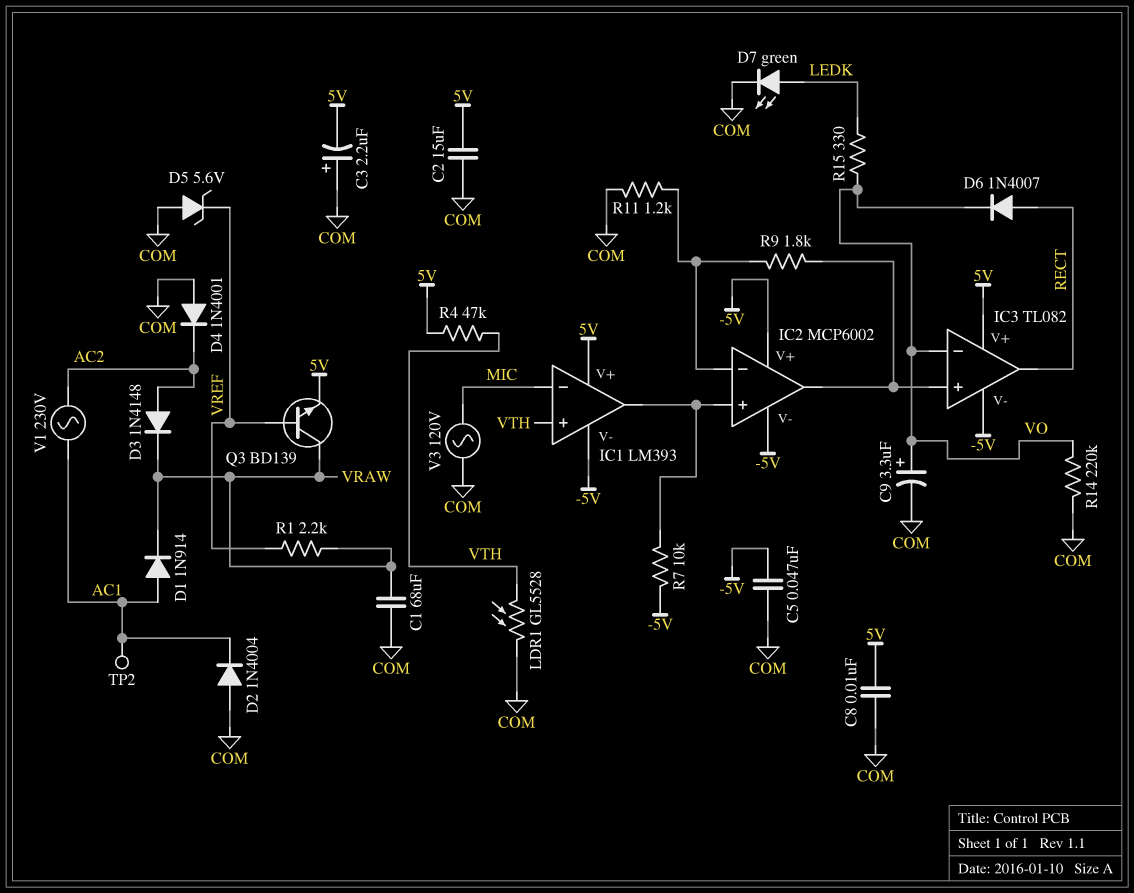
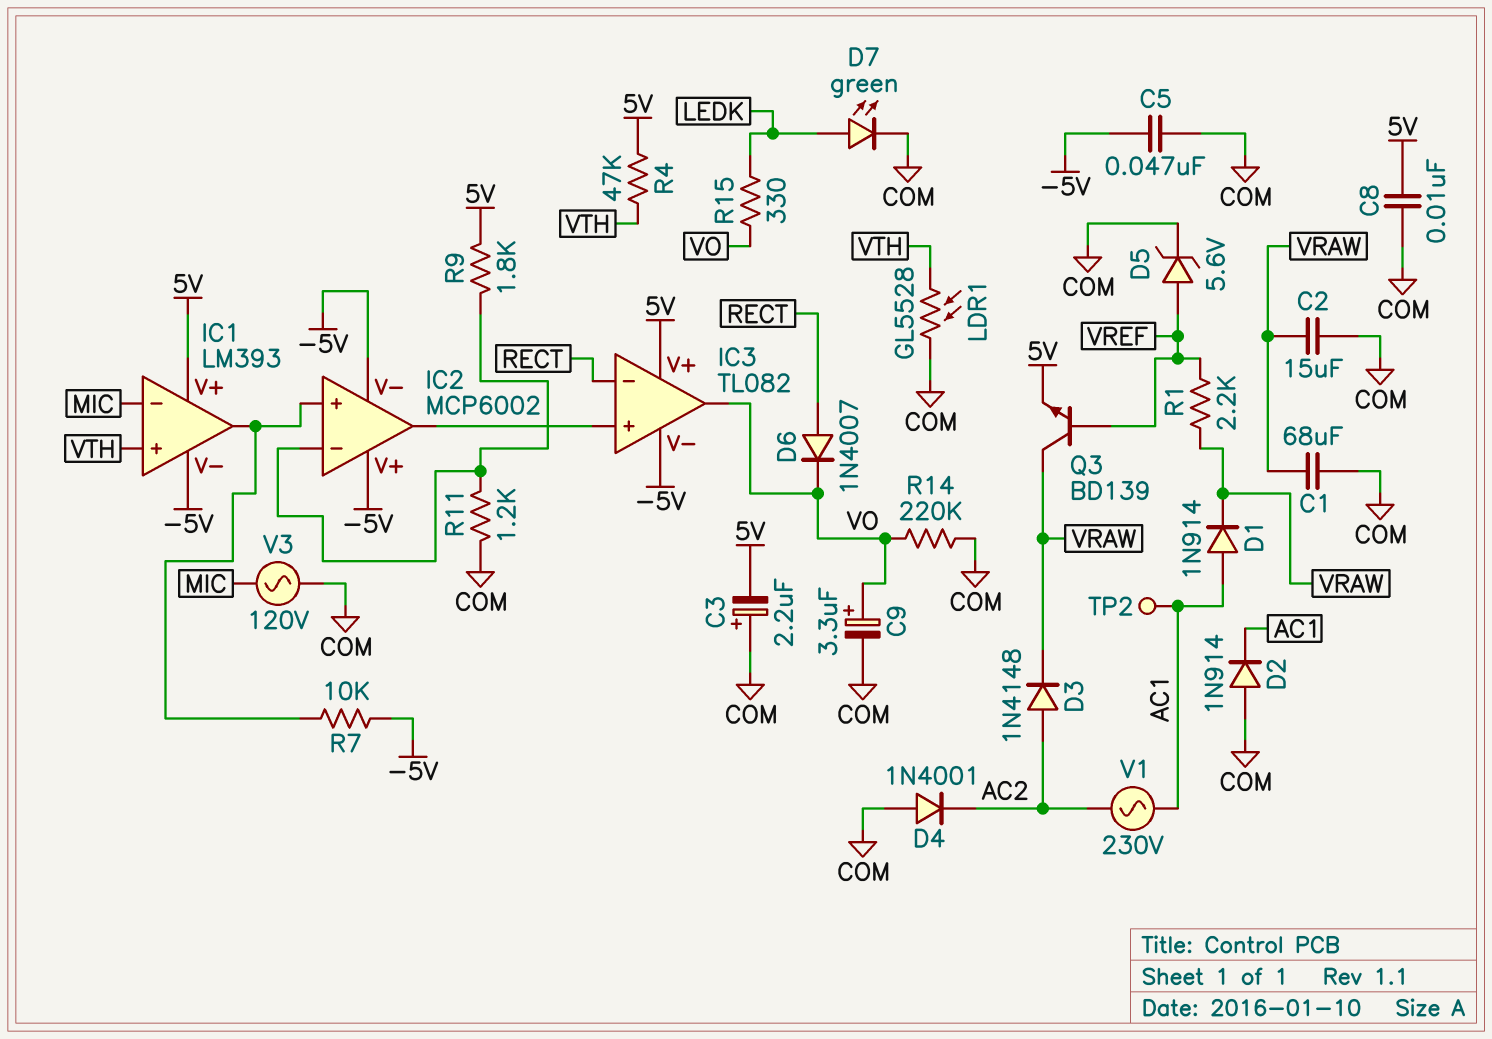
C2: 15uF (5V, COM) -> 15uF (COM, VRAW)
D2: diode 1N4004 (A COM, K AC1) -> diode 1N914 (A COM, K AC1)
D5: zener 5.6V (A COM, K VREF) -> zener 5.6V (A VREF, K COM)
IC3 pin in-: VO -> RECT
IC3 pin out: RECT -> VO
R9: 1.8k (IC2/in-, IC2/out) -> 1.8k (5V, IC2/in-)

